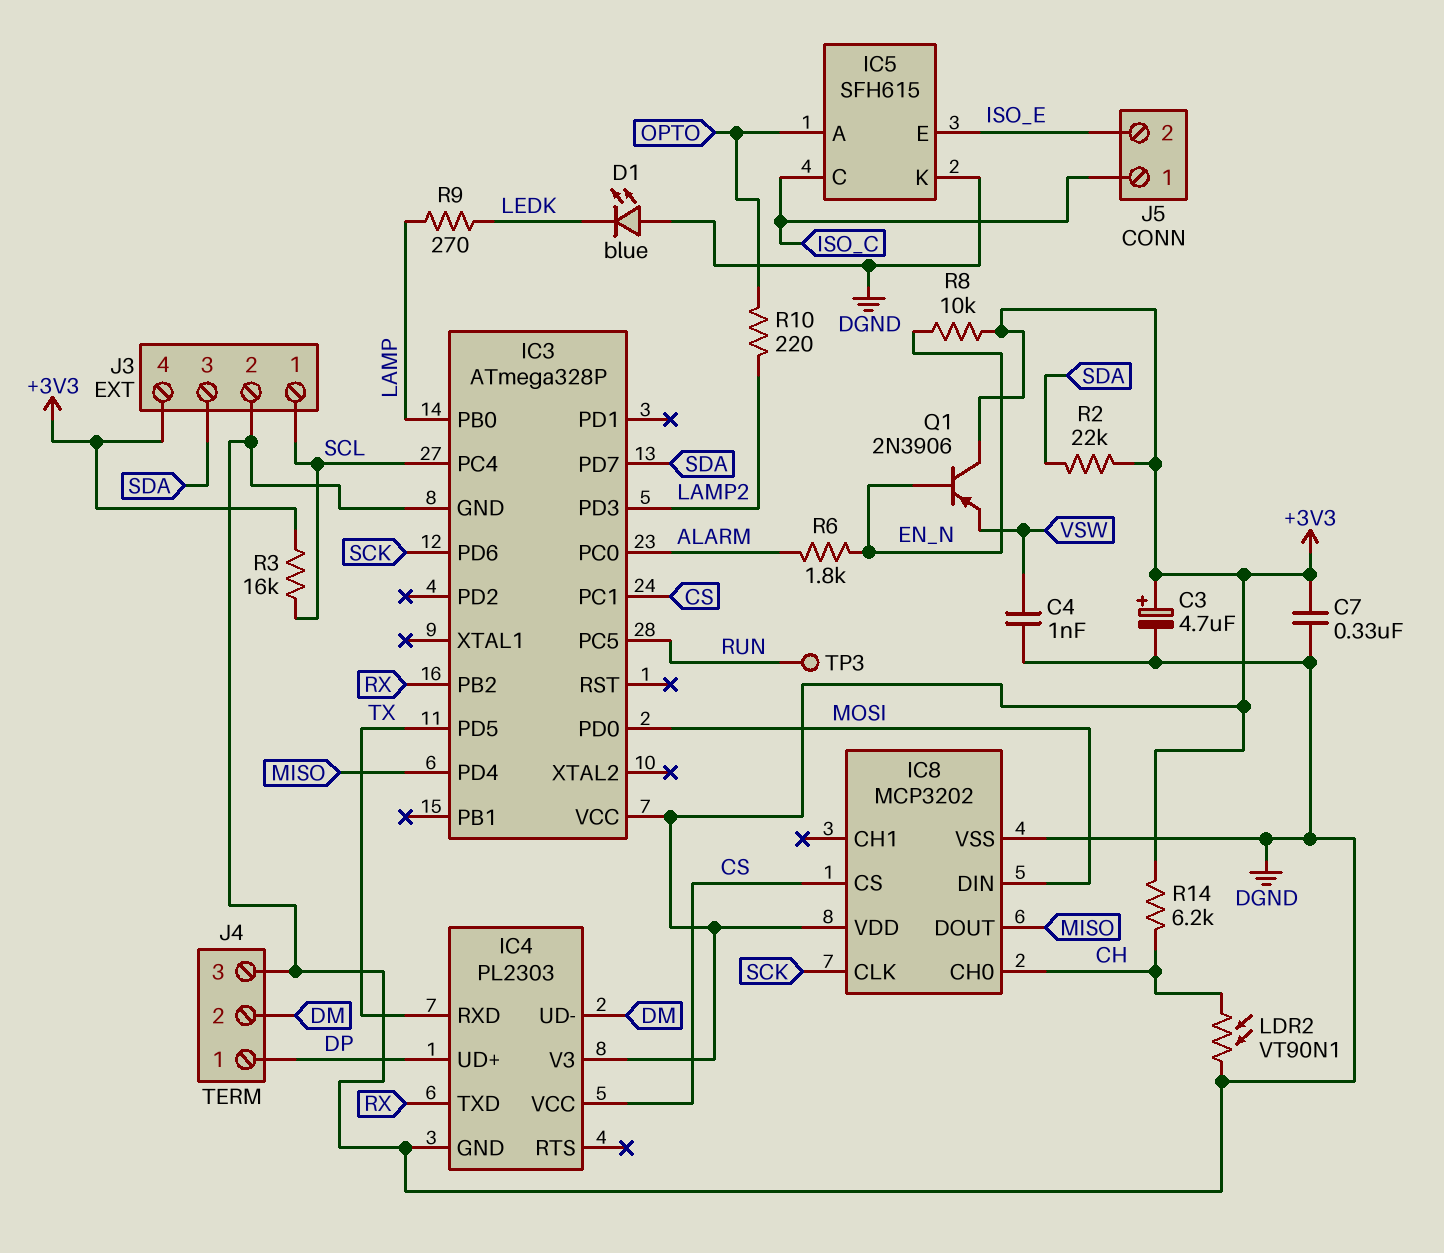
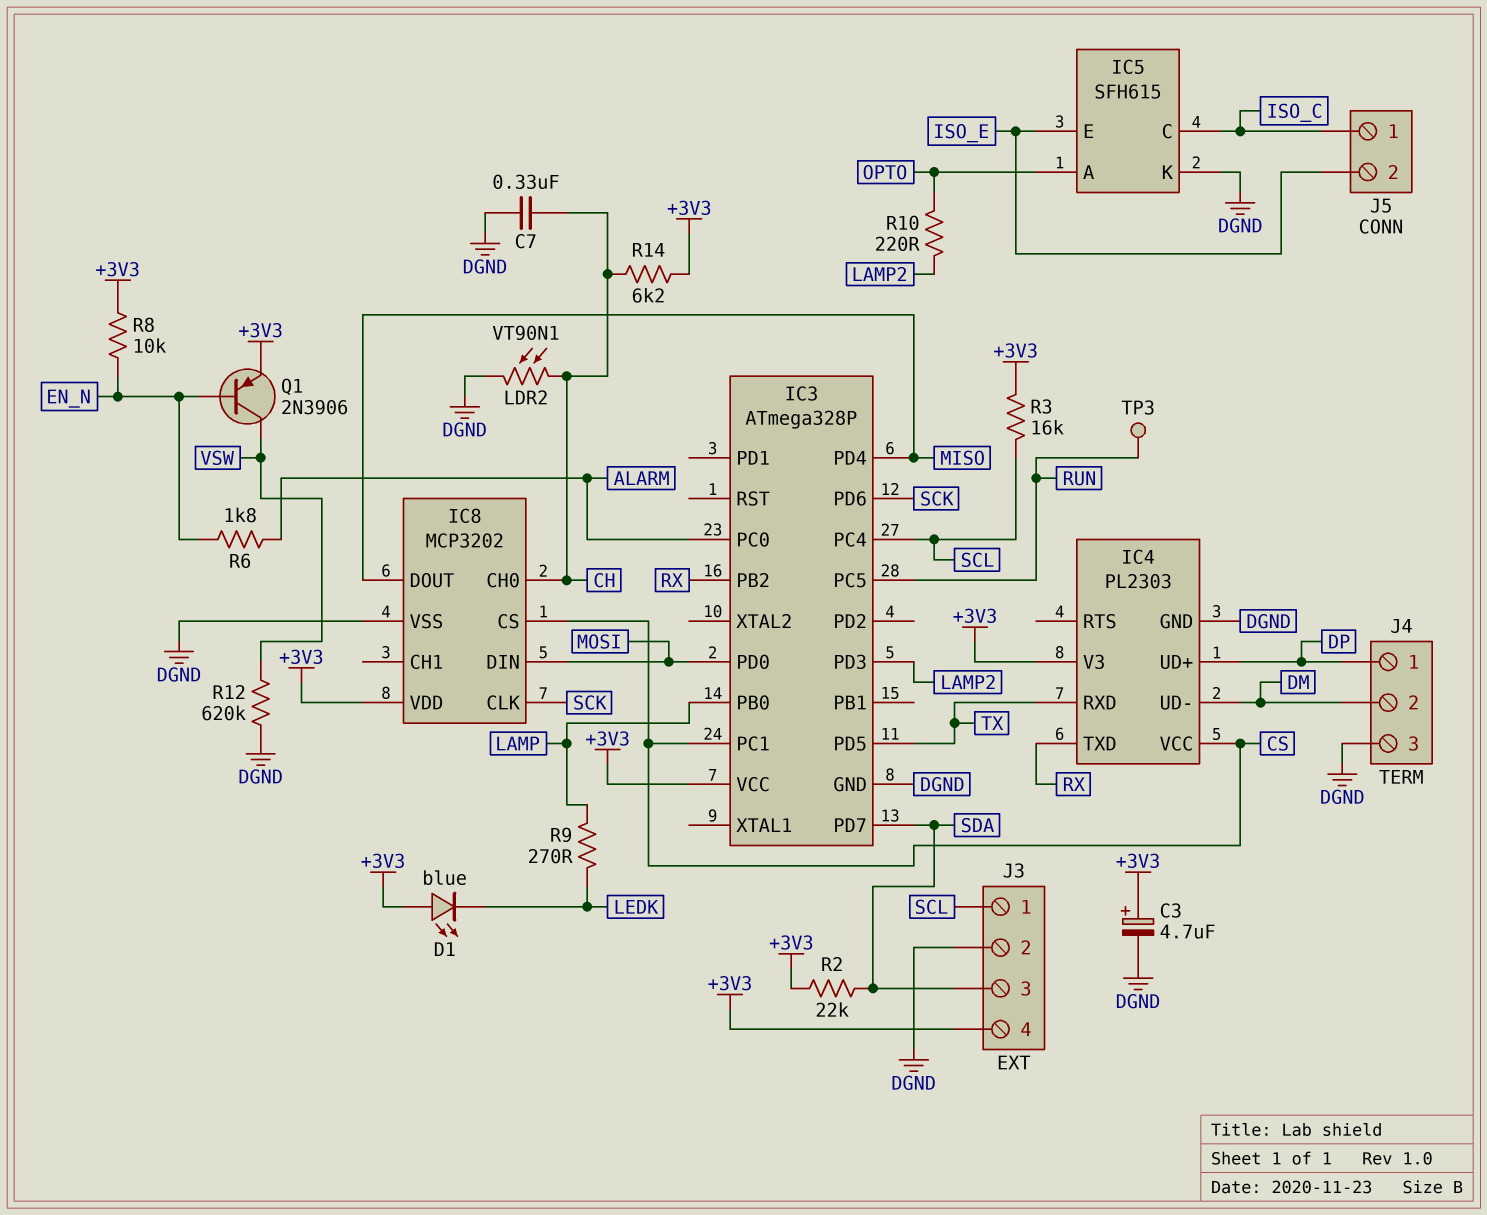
C4: 1nF (DGND, VSW) -> none
C7: 330nF (+3V3, DGND) -> 330nF (CH, DGND)
D1: LED blue (A DGND, K LEDK) -> LED blue (A +3V3, K LEDK)
Q1: PNP 2N3906 (B EN_N, C +3V3, E VSW) -> PNP 2N3906 (B EN_N, C VSW, E +3V3)
R12: none -> 620k (DGND, VSW)

